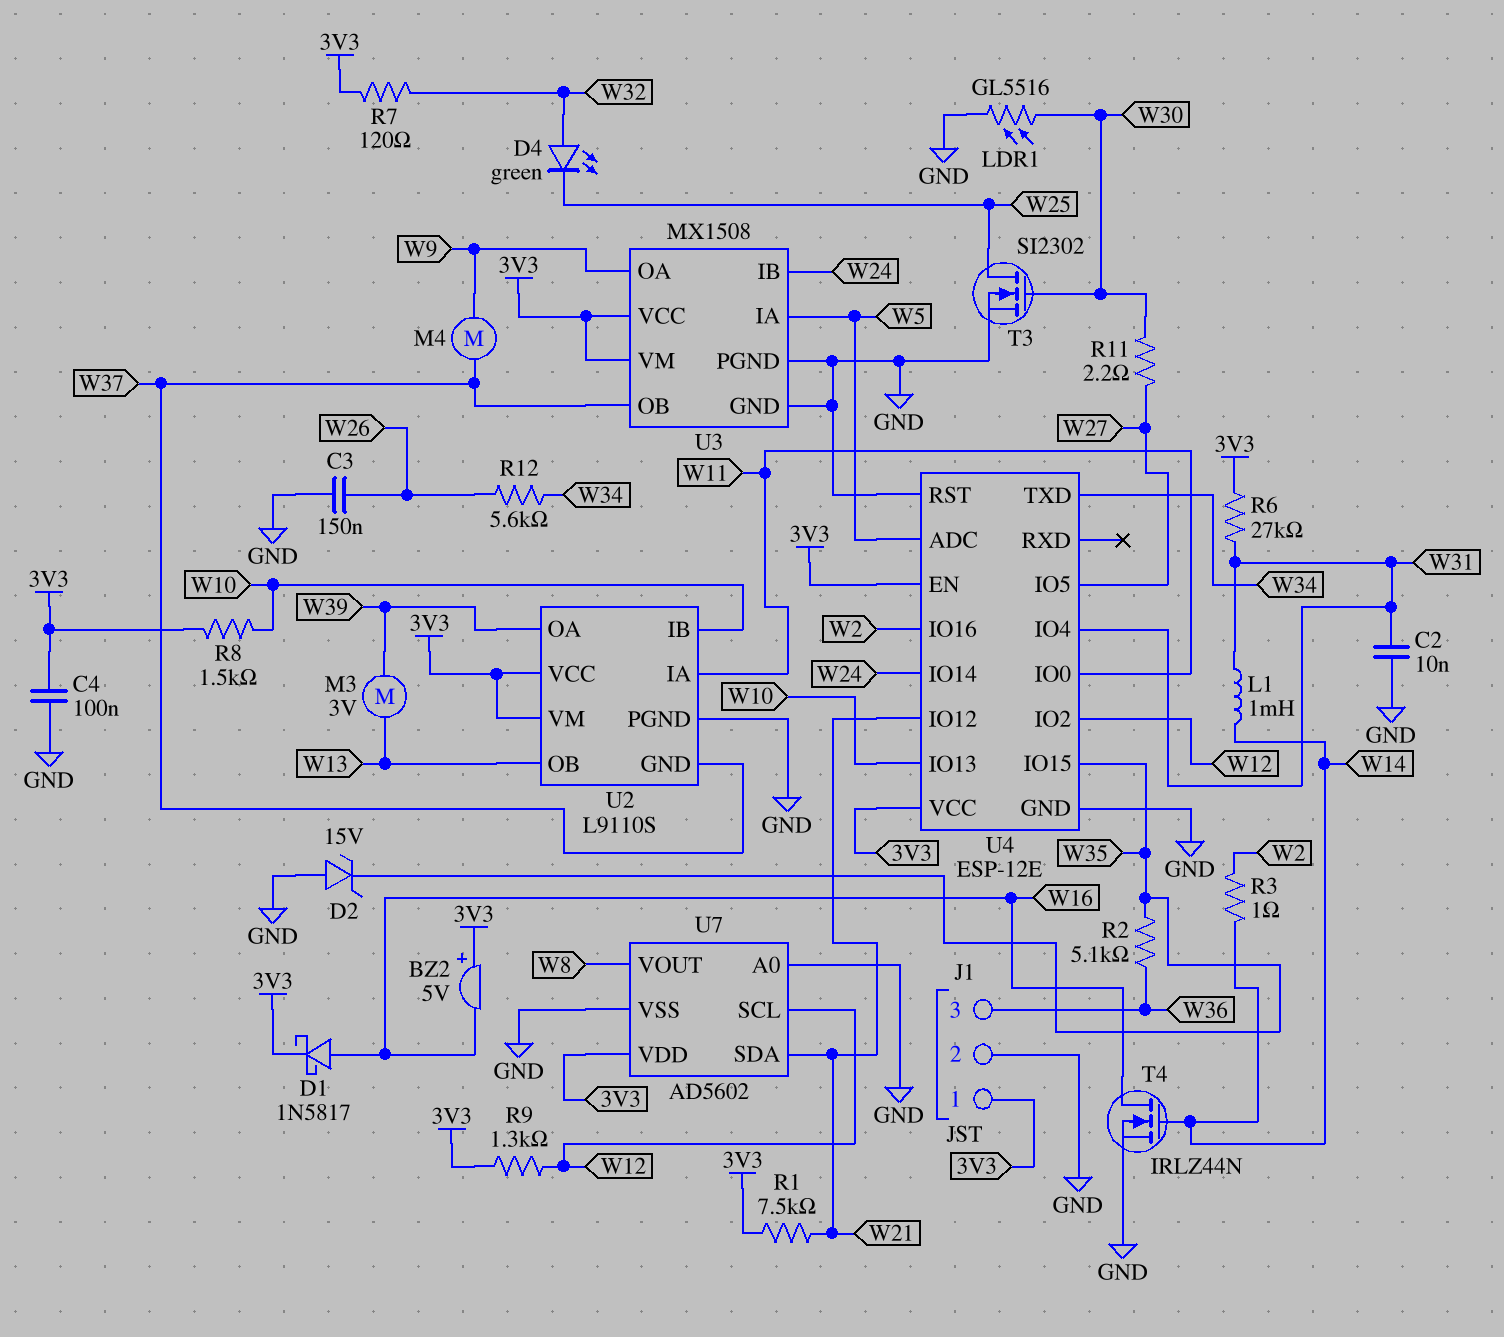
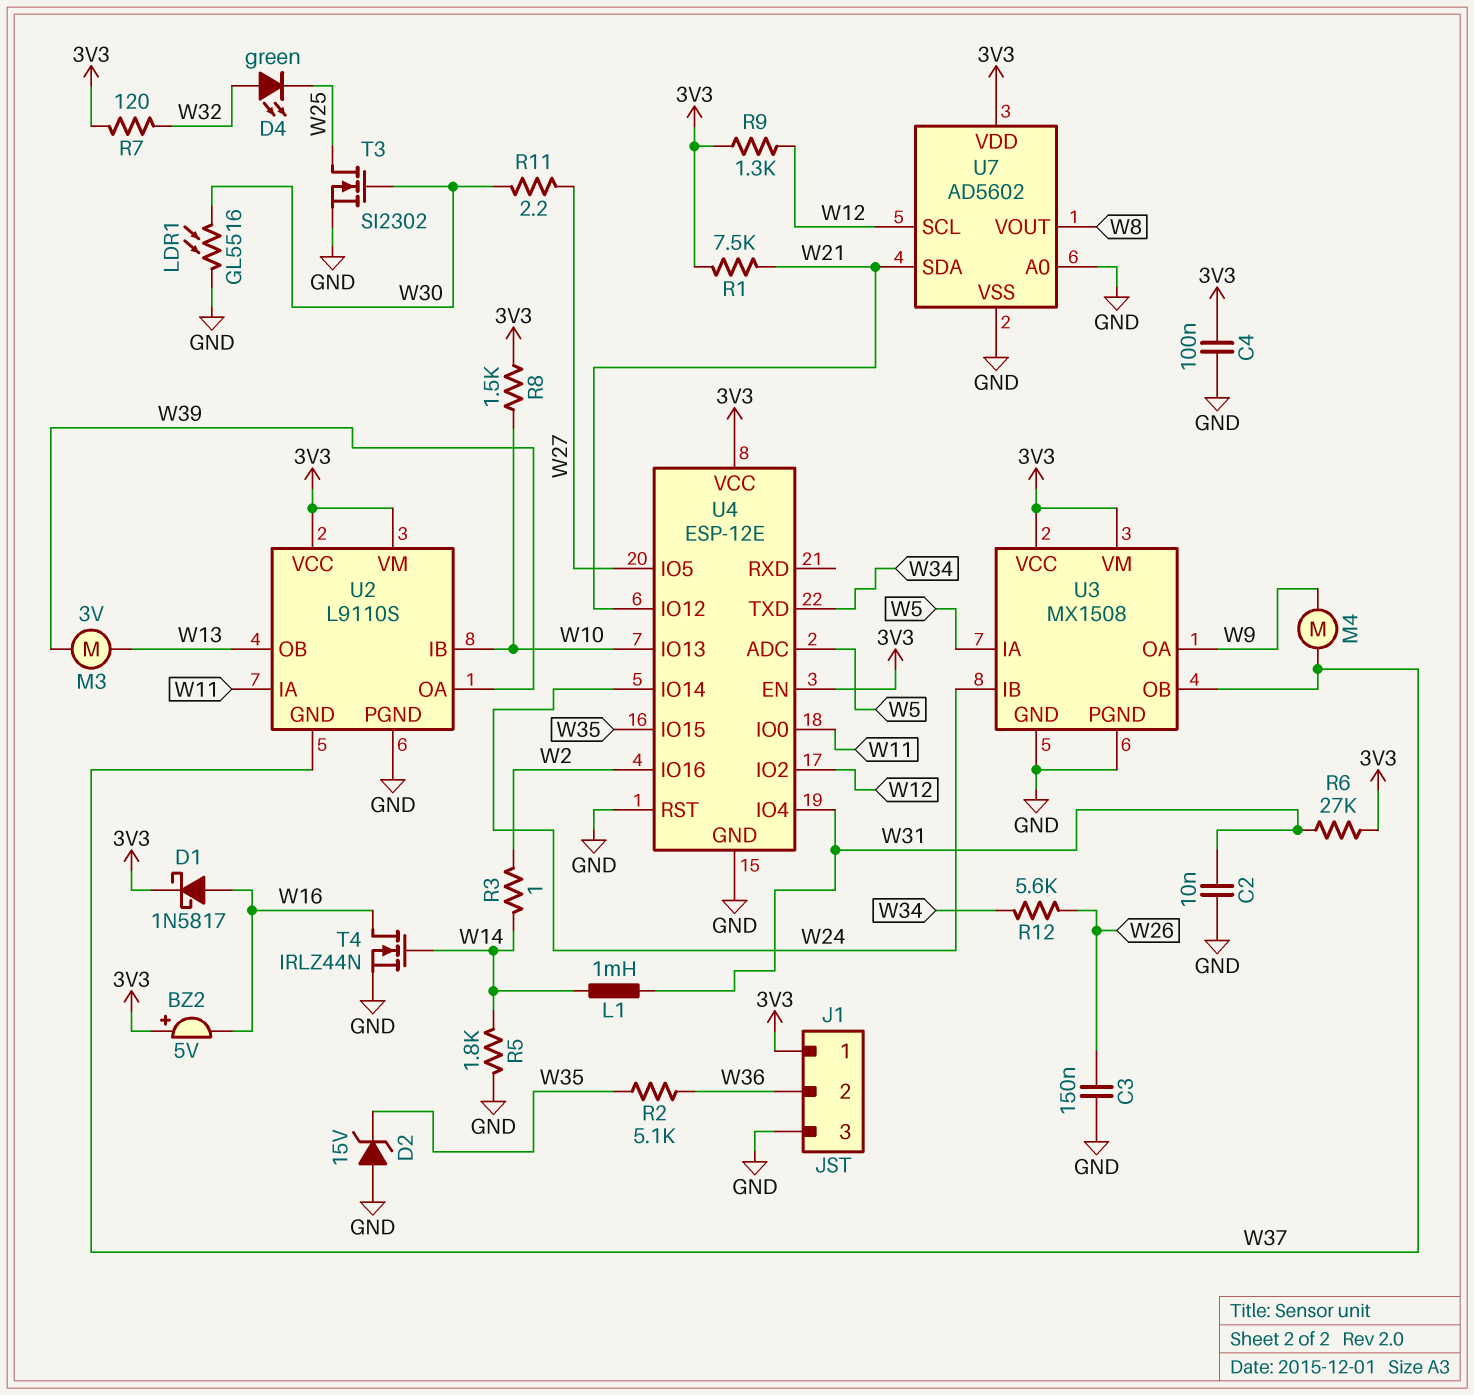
J1 pin 2: GND -> W36
J1 pin 3: W36 -> GND
R5: none -> 1.8k (GND, W14)

